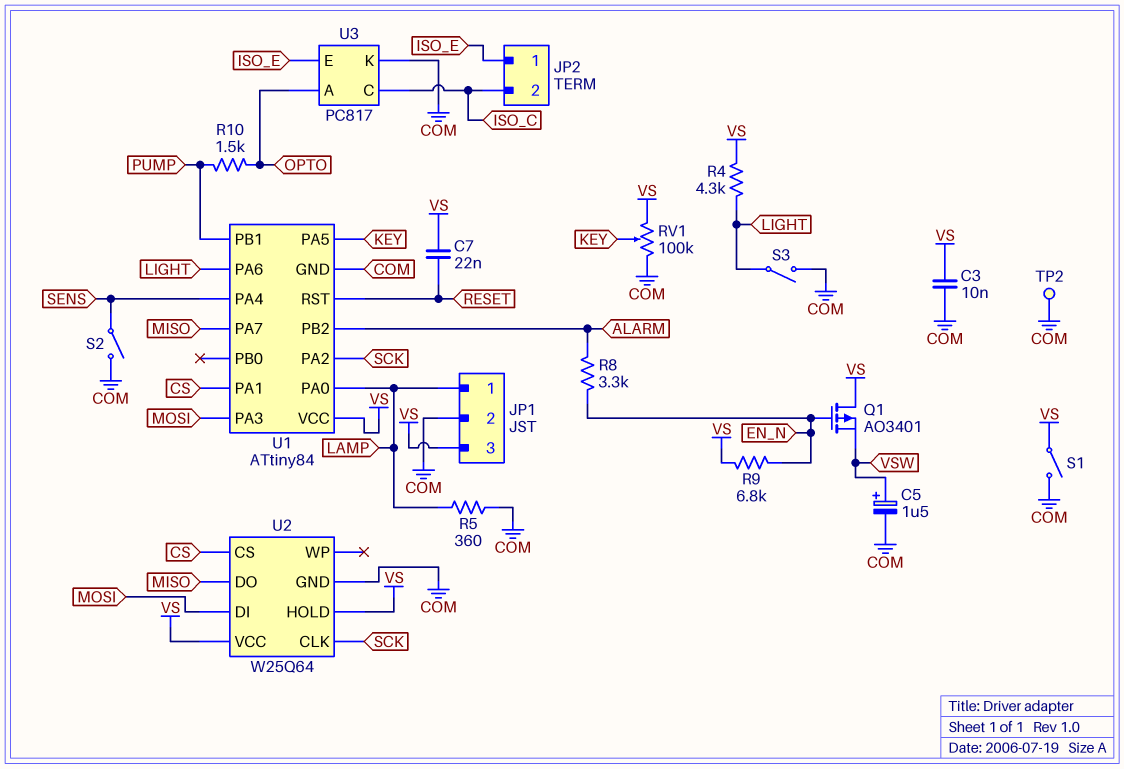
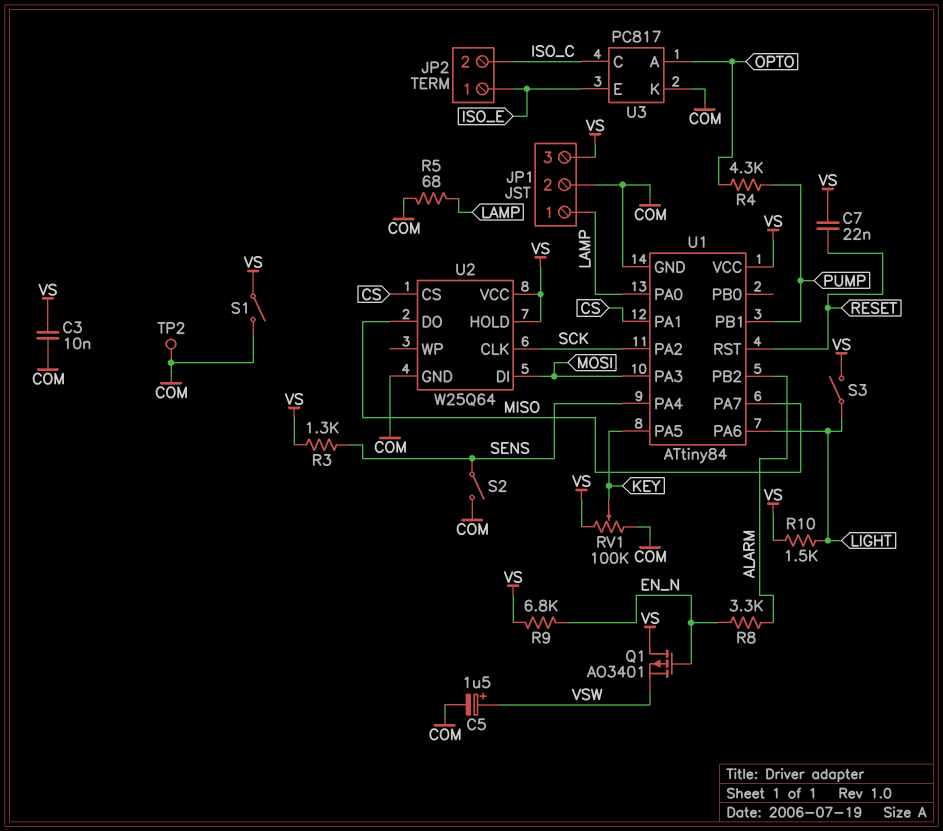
R3: none -> 1.3k (SENS, VS)
R4: 4.3k (LIGHT, VS) -> 4.3k (OPTO, PUMP)
R5: 360 (COM, LAMP) -> 68 (COM, LAMP)
R10: 1.5k (OPTO, PUMP) -> 1.5k (LIGHT, VS)
S3: switch (COM, LIGHT) -> switch (LIGHT, VS)

